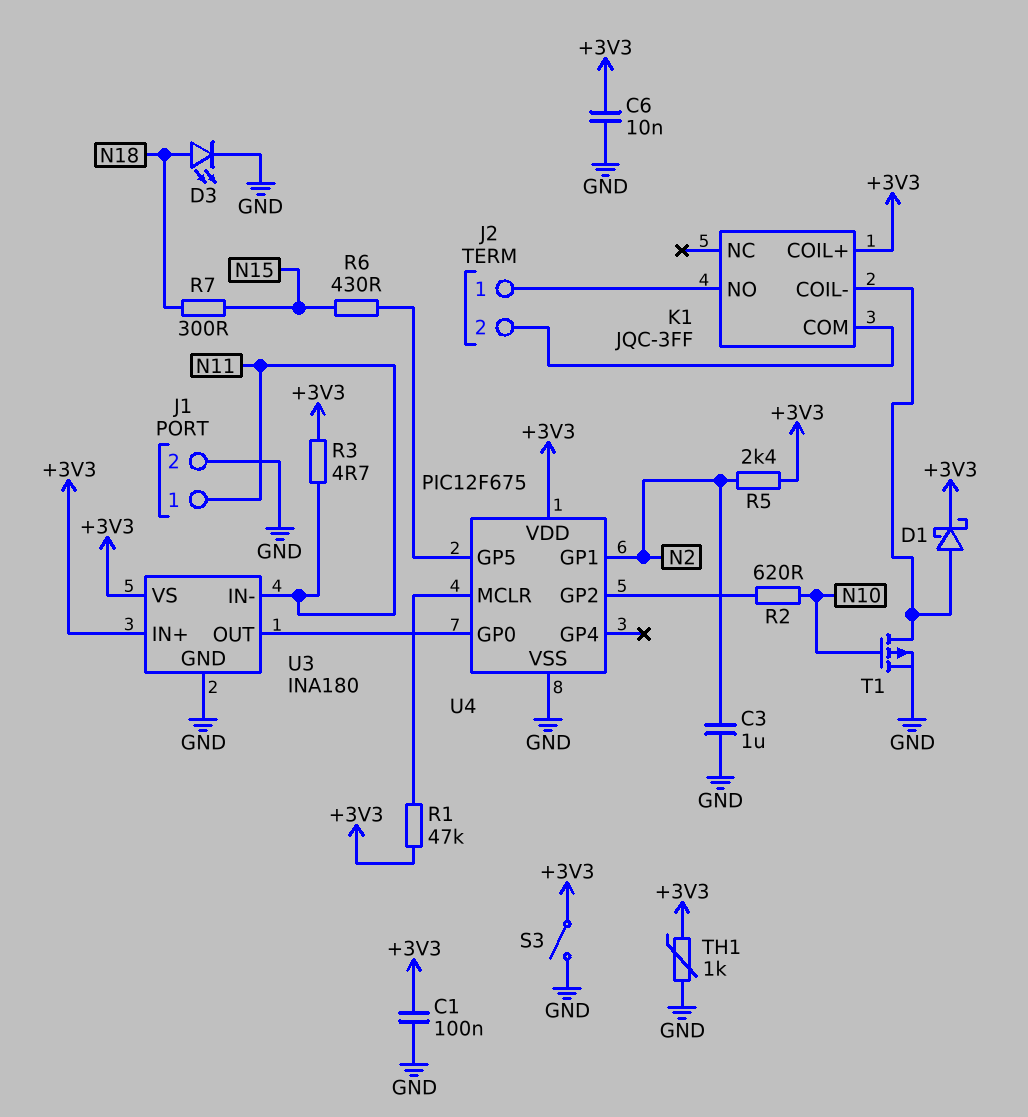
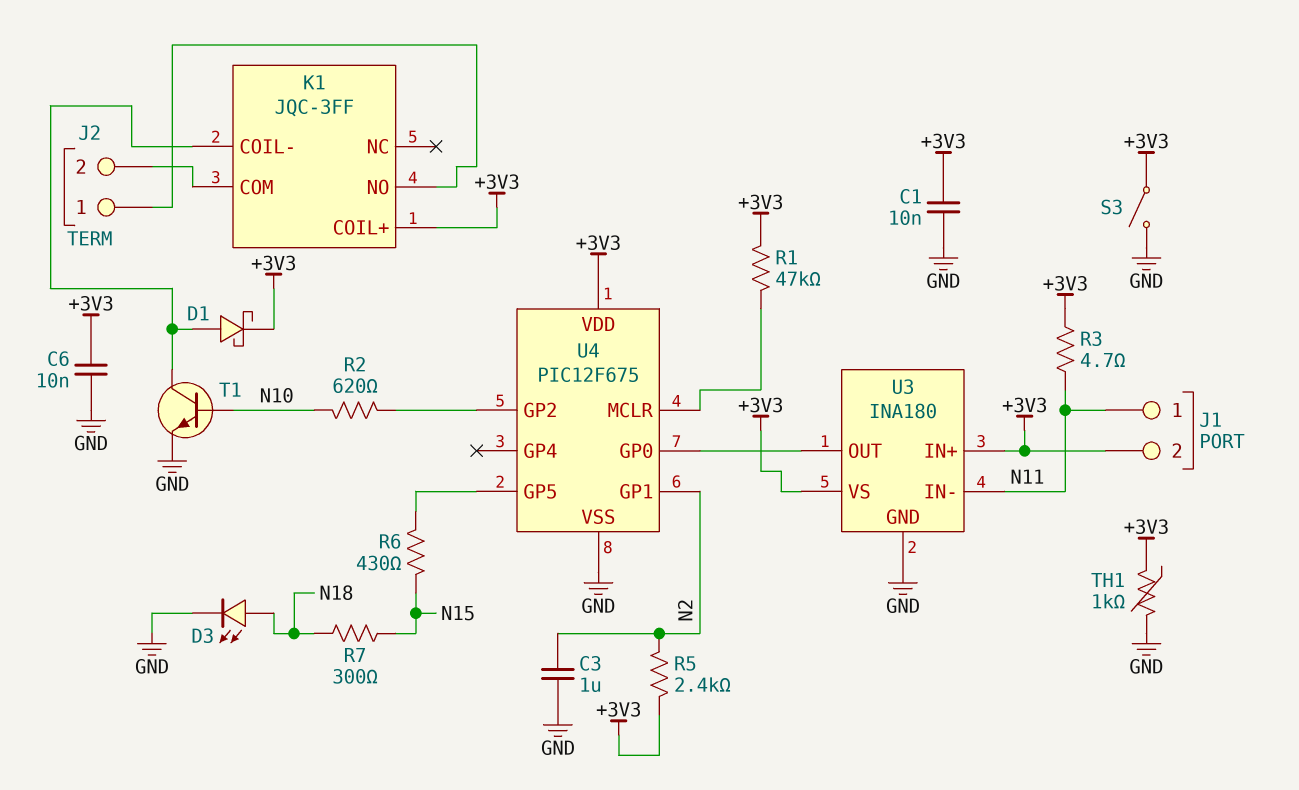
C1: 100nF (+3V3, GND) -> 10nF (+3V3, GND)
J1 pin 2: GND -> +3V3
T1: PMOS (G N10, D K1/COIL-, S GND) -> NPN (B N10, C K1/COIL-, E GND)

